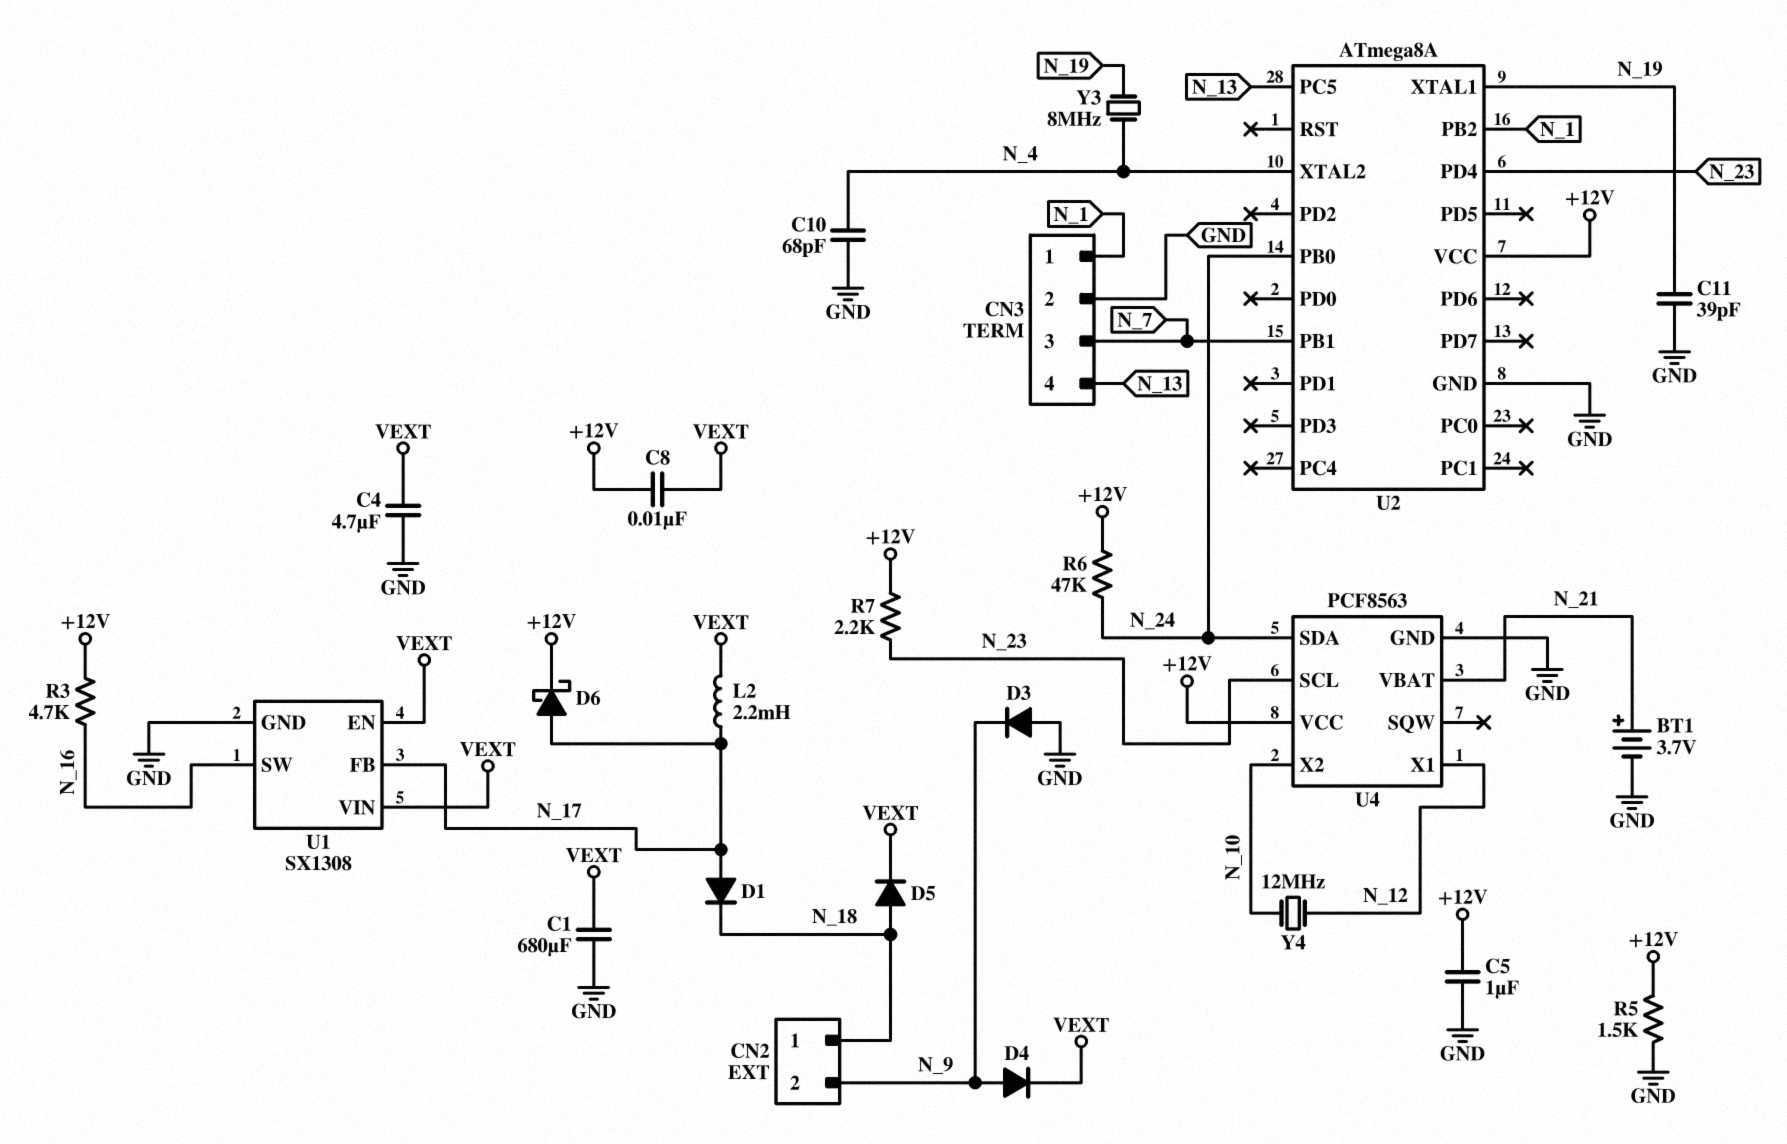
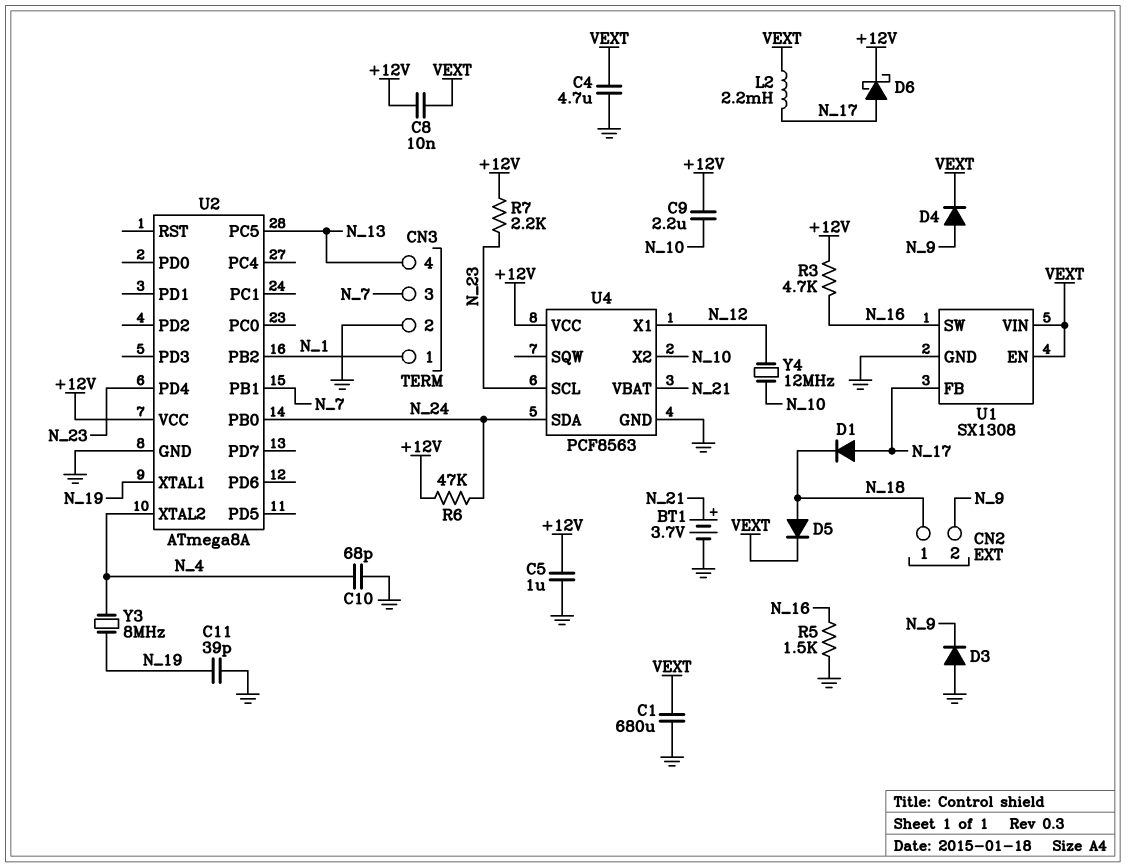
C9: none -> 2.2uF (+12V, N_10)
R5: 1.5k (+12V, GND) -> 1.5k (GND, N_16)

